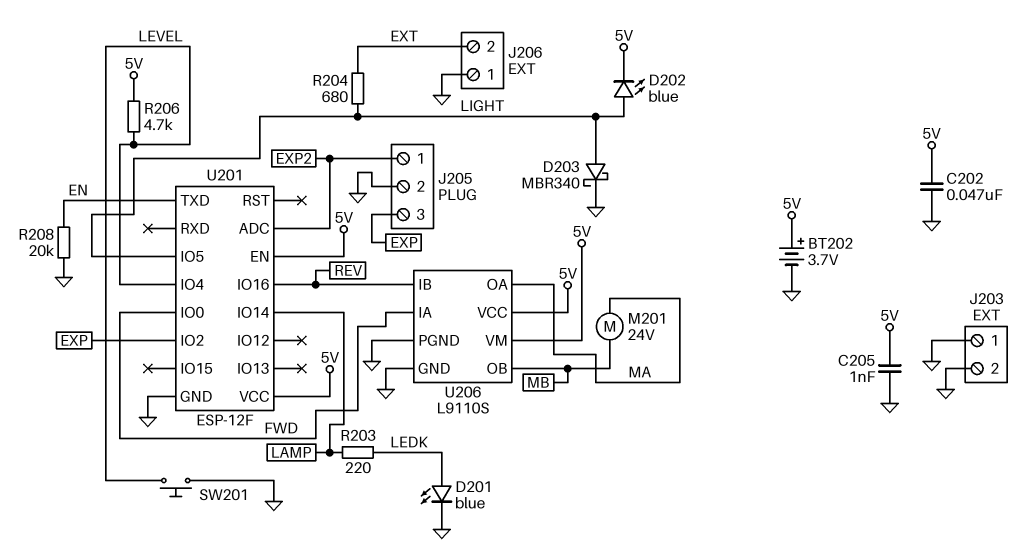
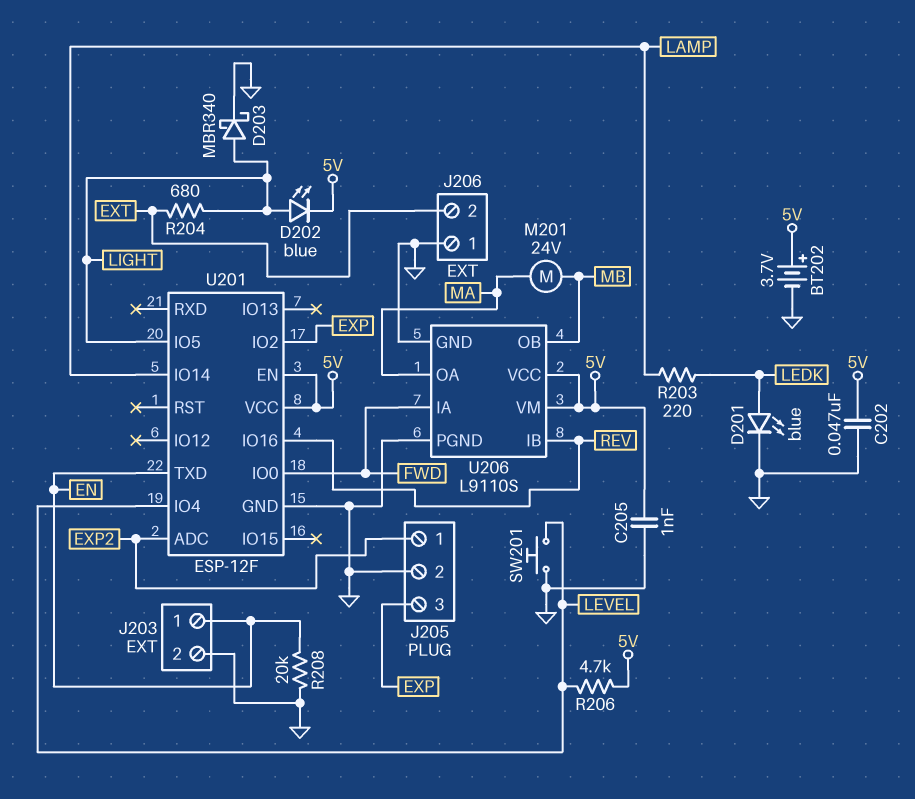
J203 pin 1: GND -> EN

